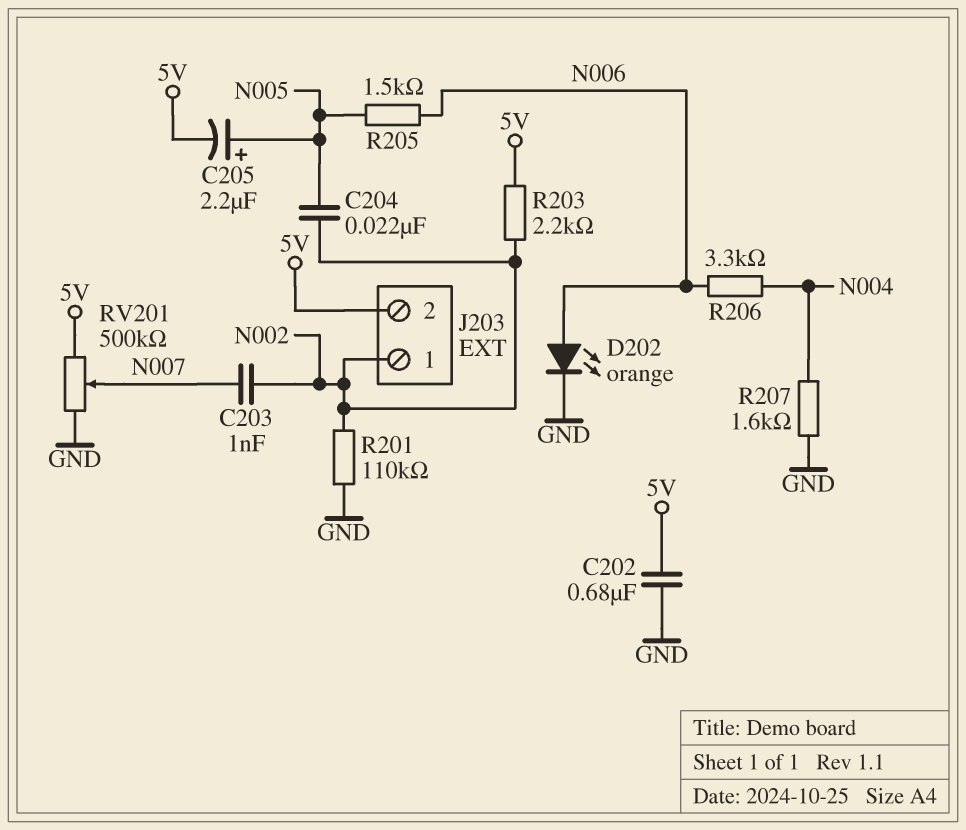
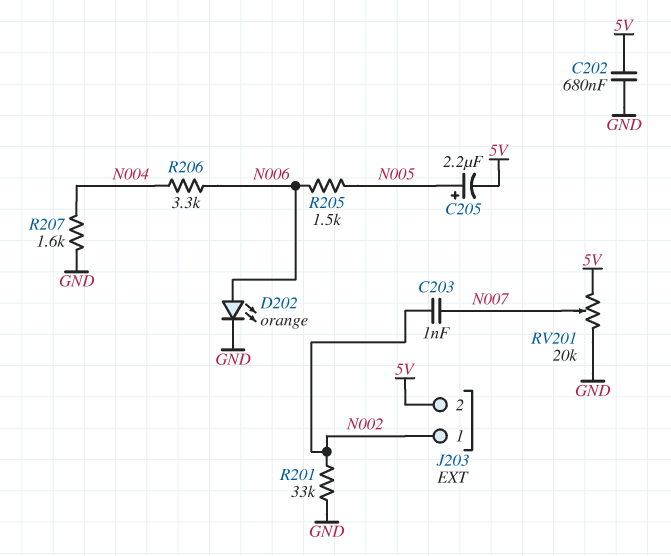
C204: 22nF (N002, N005) -> none
R201: 110k (GND, N002) -> 33k (GND, N002)
R203: 2.2k (5V, N002) -> none
RV201: 500k (5V, GND, wiper N007) -> 20k (5V, GND, wiper N007)

